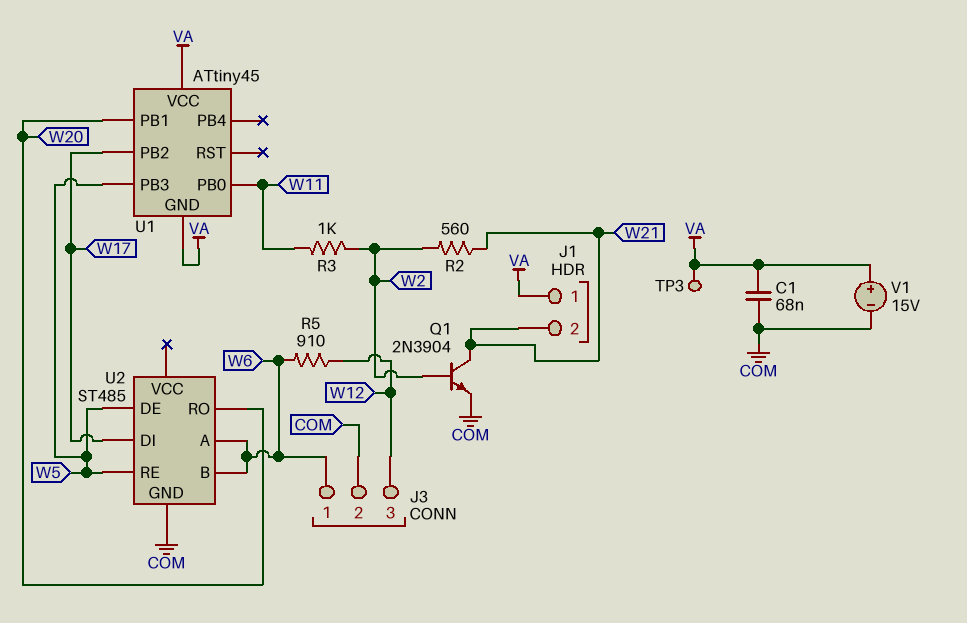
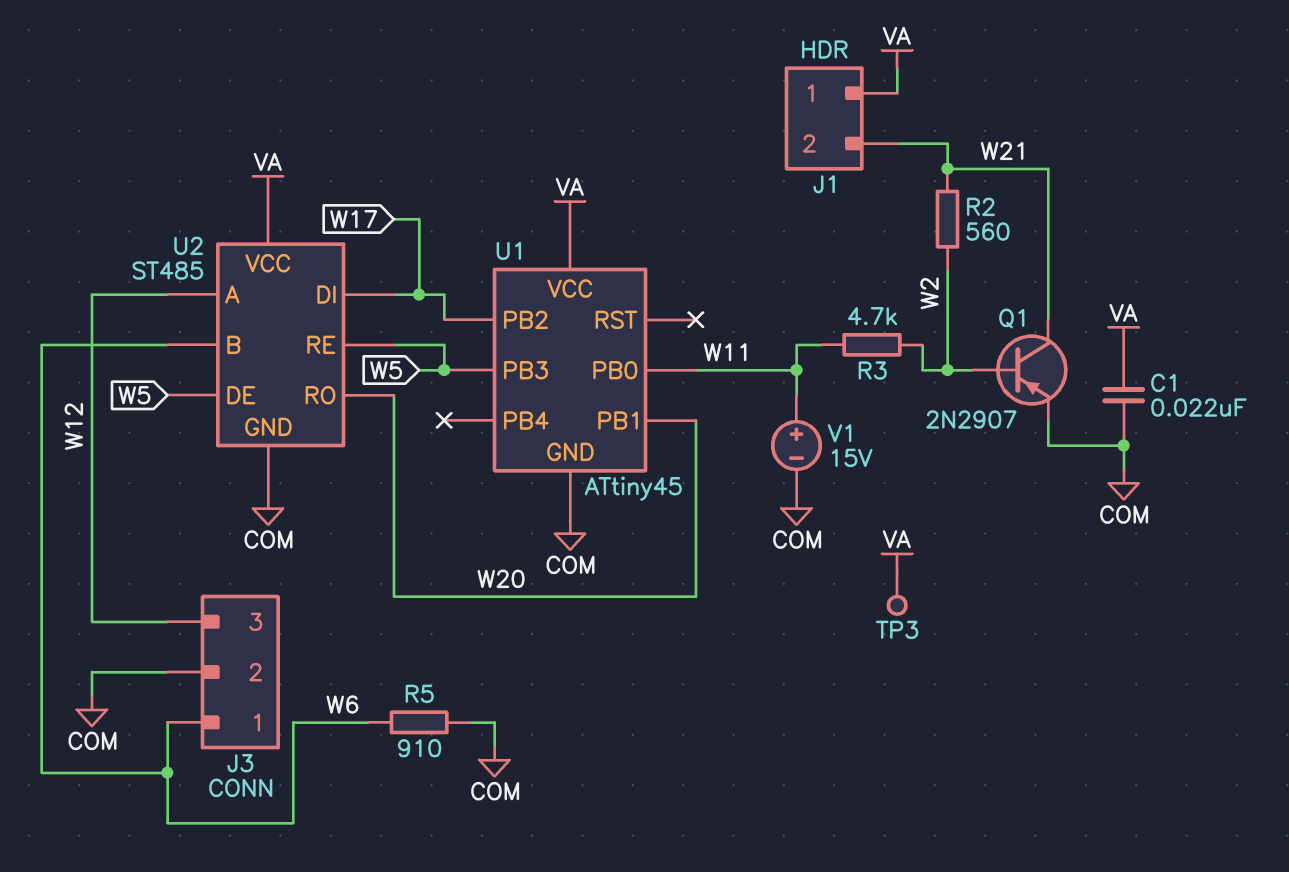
C1: 68nF (COM, VA) -> 22nF (COM, VA)
Q1: NPN 2N3904 (B W2, C W21, E COM) -> PNP 2N2907 (B W2, C W21, E COM)
R3: 1k (W2, W11) -> 4.7k (W2, W11)
R5: 910 (W6, W12) -> 910 (COM, W6)
U1 pin GND: VA -> COM
U2 pin A: W6 -> W12
U2 pin VCC: none -> VA
V1: 15V (plus VA, minus COM) -> 15V (plus W11, minus COM)

